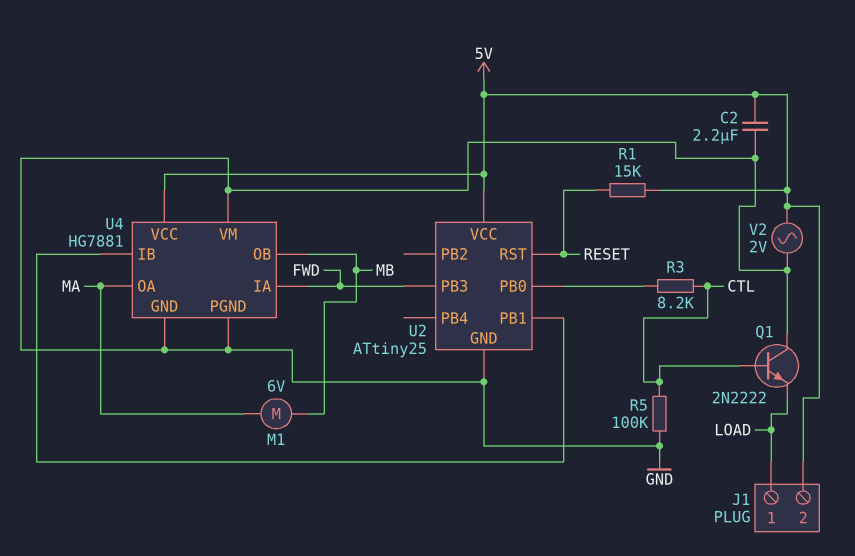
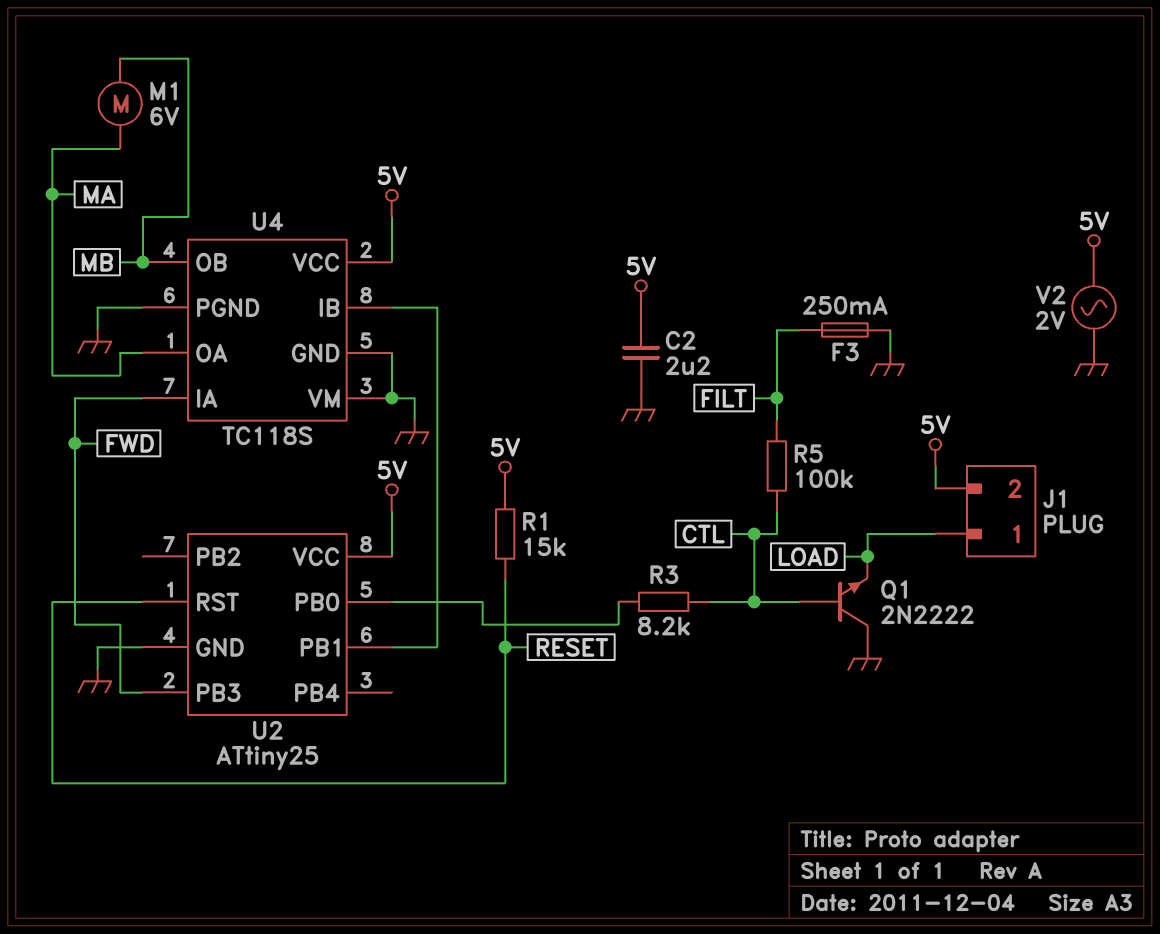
F3: none -> 250mA (FILT, GND)
R5: 100k (CTL, GND) -> 100k (CTL, FILT)
U4: HG7881 -> TC118S

